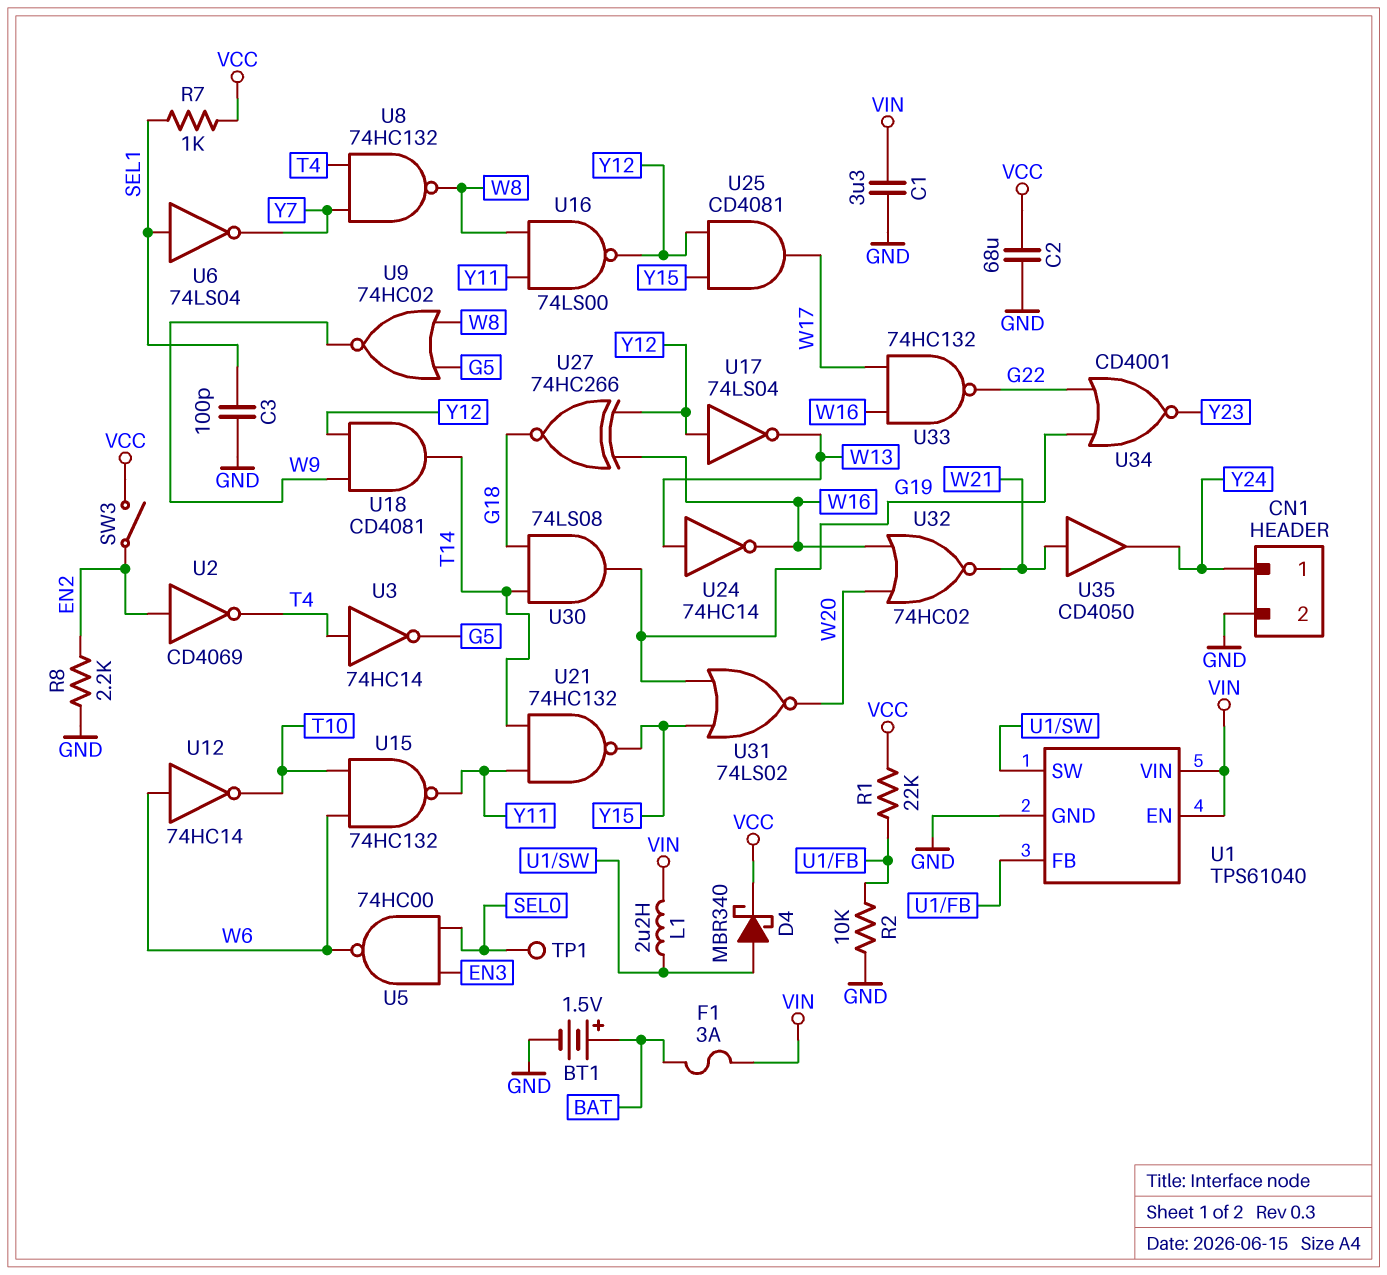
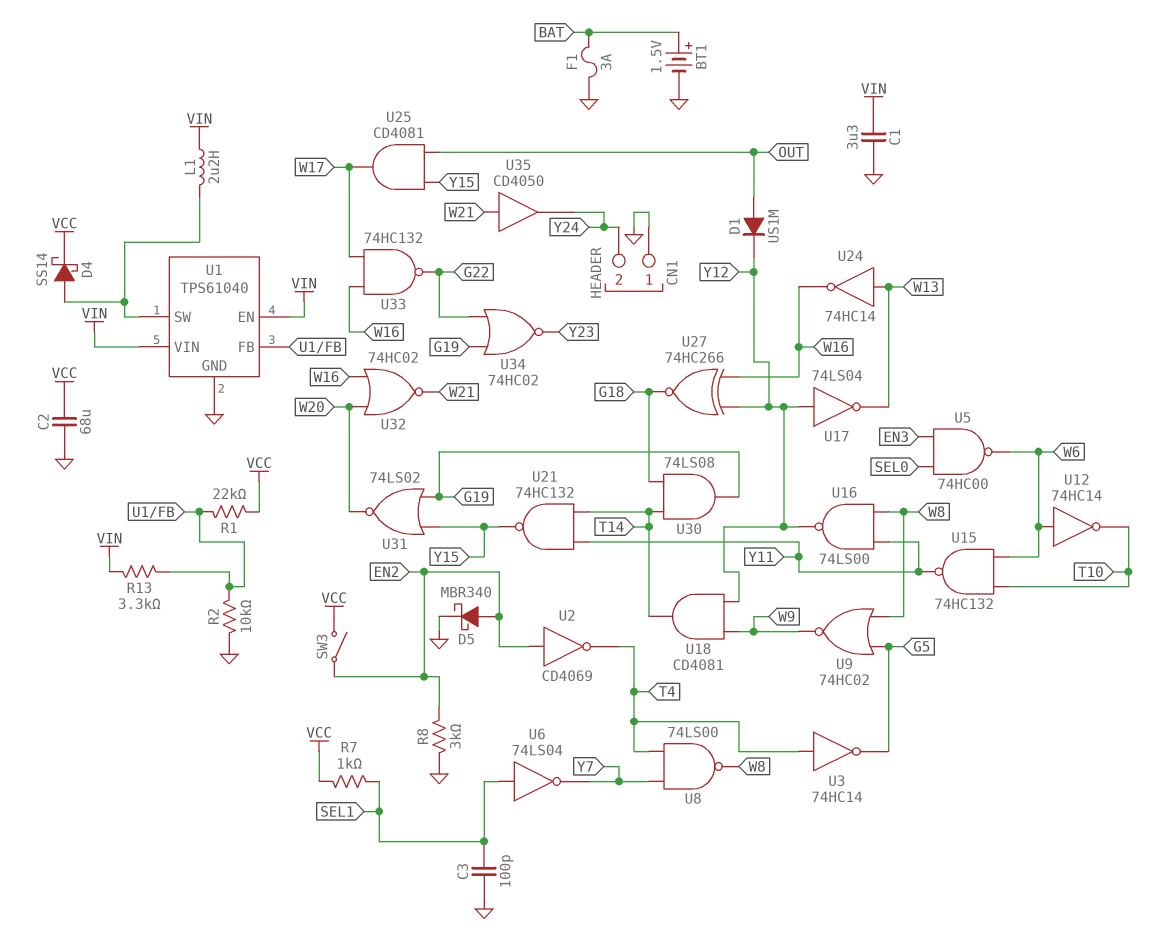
CN1 pin 1: Y24 -> GND
CN1 pin 2: GND -> Y24
D1: none -> diode US1M (A OUT, K Y12)
D4: schottky MBR340 (A U1/SW, K VCC) -> schottky SS14 (A U1/SW, K VCC)
D5: none -> schottky MBR340 (A EN2, K GND)
F1: 3A (BAT, VIN) -> 3A (BAT, GND)
R8: 2.2k (EN2, GND) -> 3k (EN2, GND)
R13: none -> 3.3k (U1/FB, VIN)
TP1: test point (SEL0) -> none
U8: NAND 74HC132 (in T4, in Y7, out W8) -> NAND 74LS00 (in T4, in Y7, out W8)
U25: AND CD4081 (in Y12, in Y15, out W17) -> AND CD4081 (in OUT, in Y15, out W17)
U34: NOR CD4001 (in G19, in G22, out Y23) -> NOR 74HC02 (in G19, in G22, out Y23)

